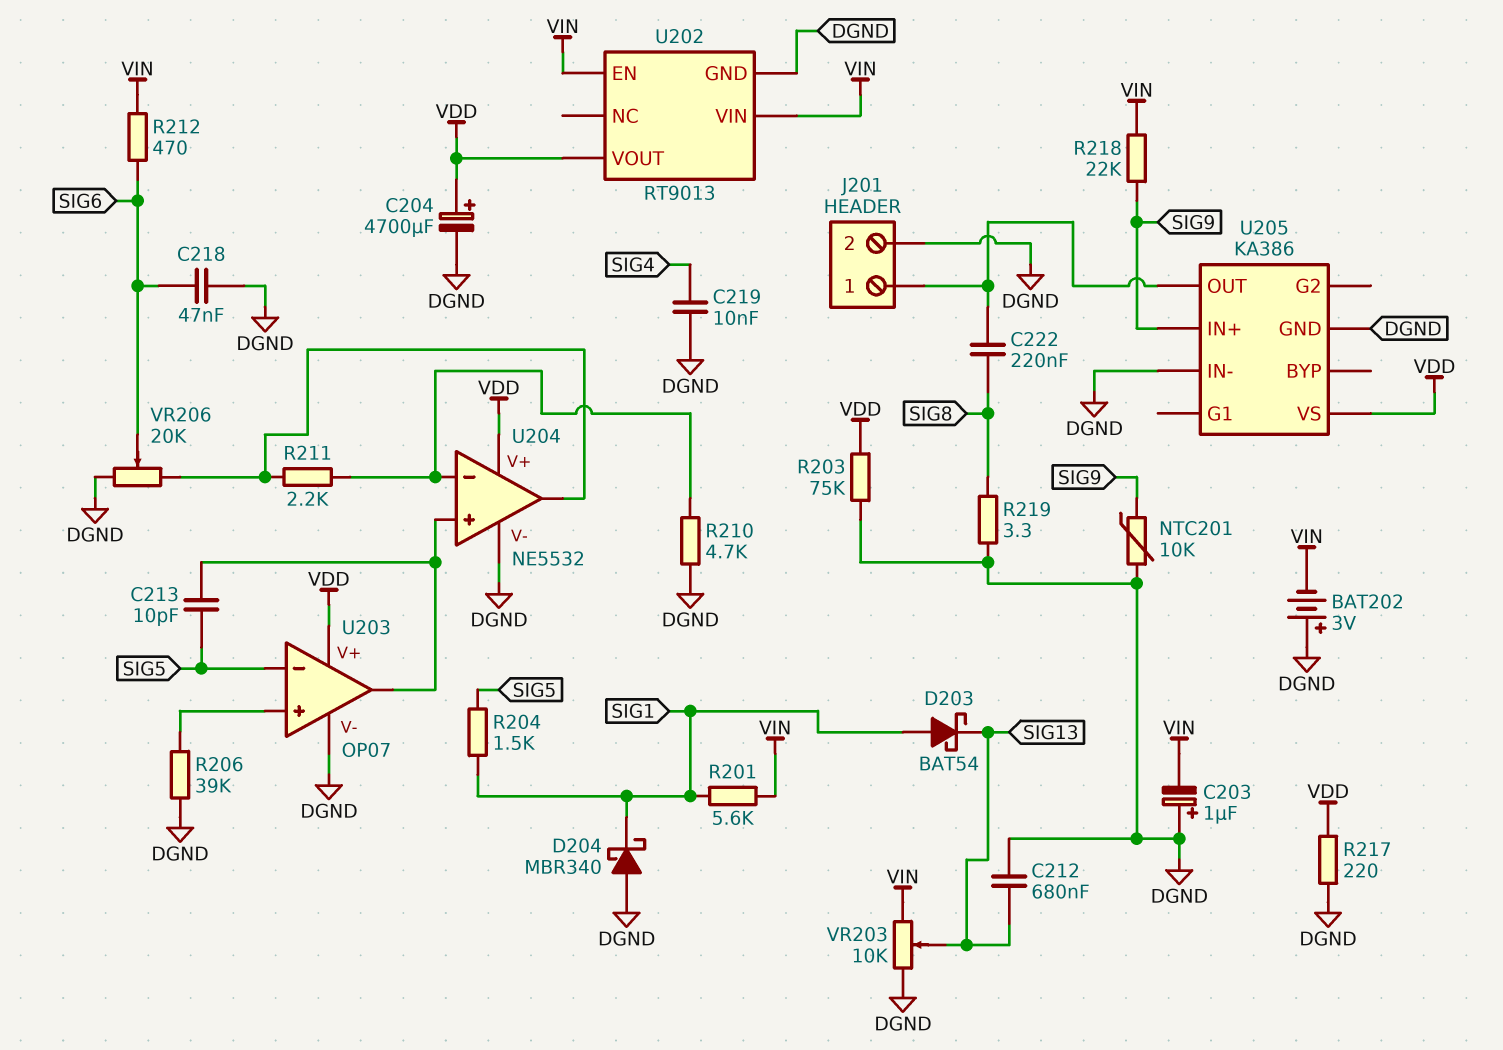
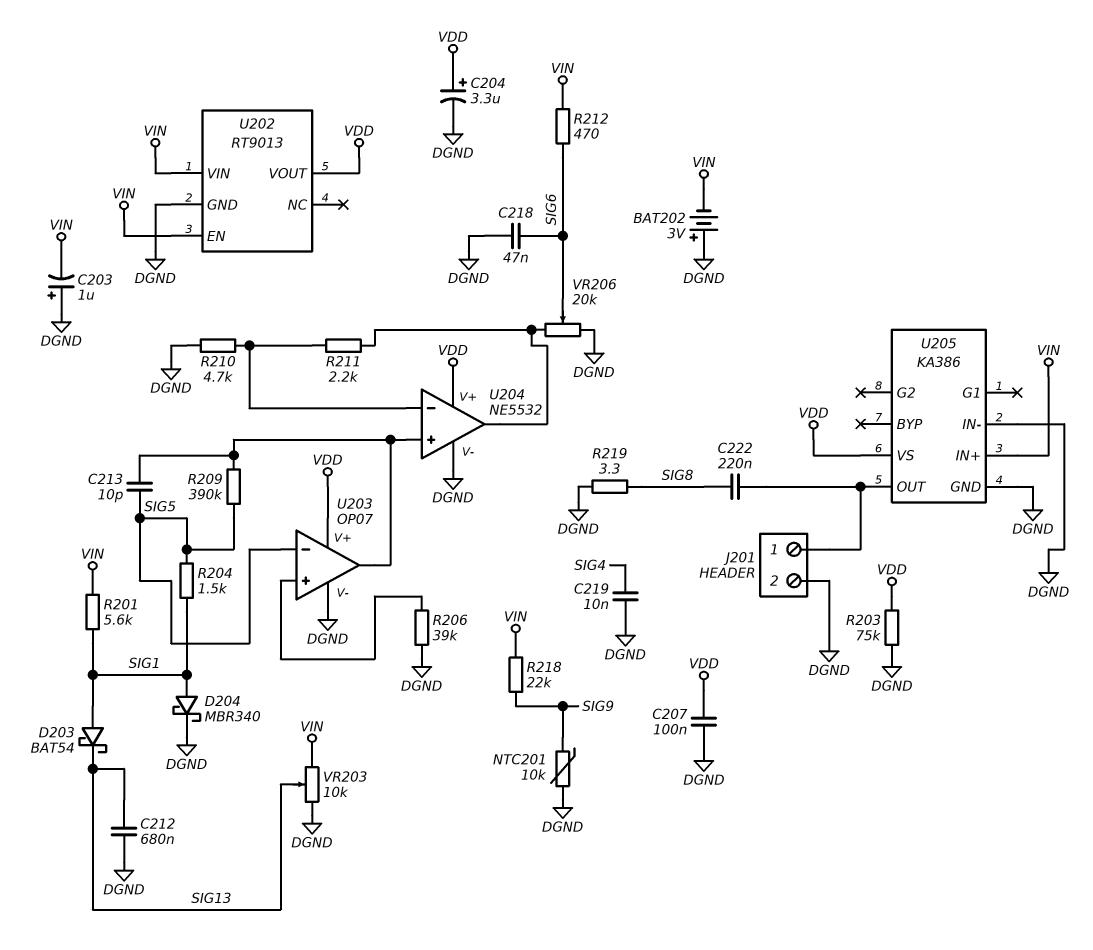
C204: 4700uF (plus VDD, minus DGND) -> 3.3uF (plus VDD, minus DGND)
C207: none -> 100nF (DGND, VDD)
D204: schottky MBR340 (A DGND, K SIG1) -> schottky MBR340 (A SIG1, K DGND)
R209: none -> 390k (SIG5, U203/out)
R217: 220 (DGND, VDD) -> none
U205 pin IN+: SIG9 -> VIN

